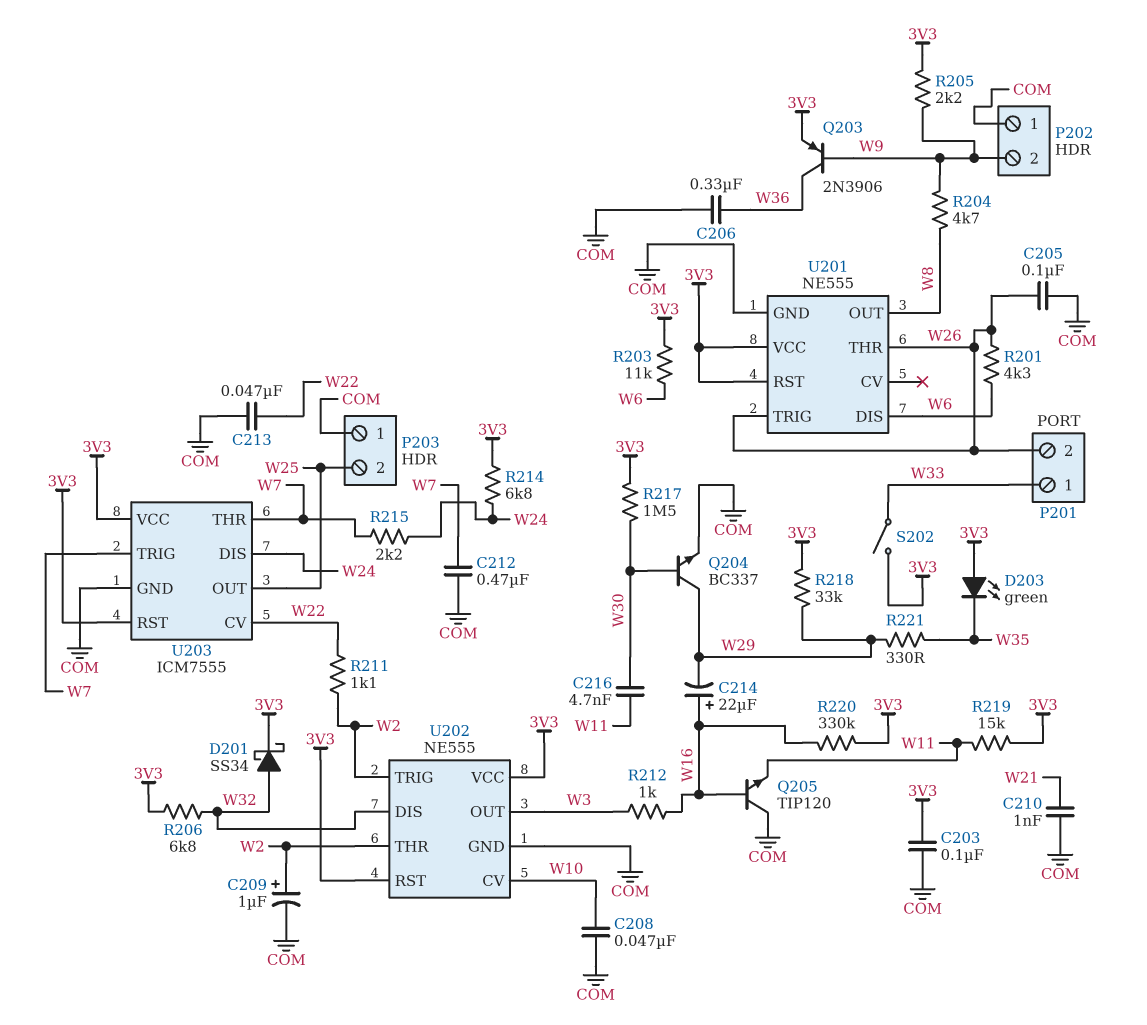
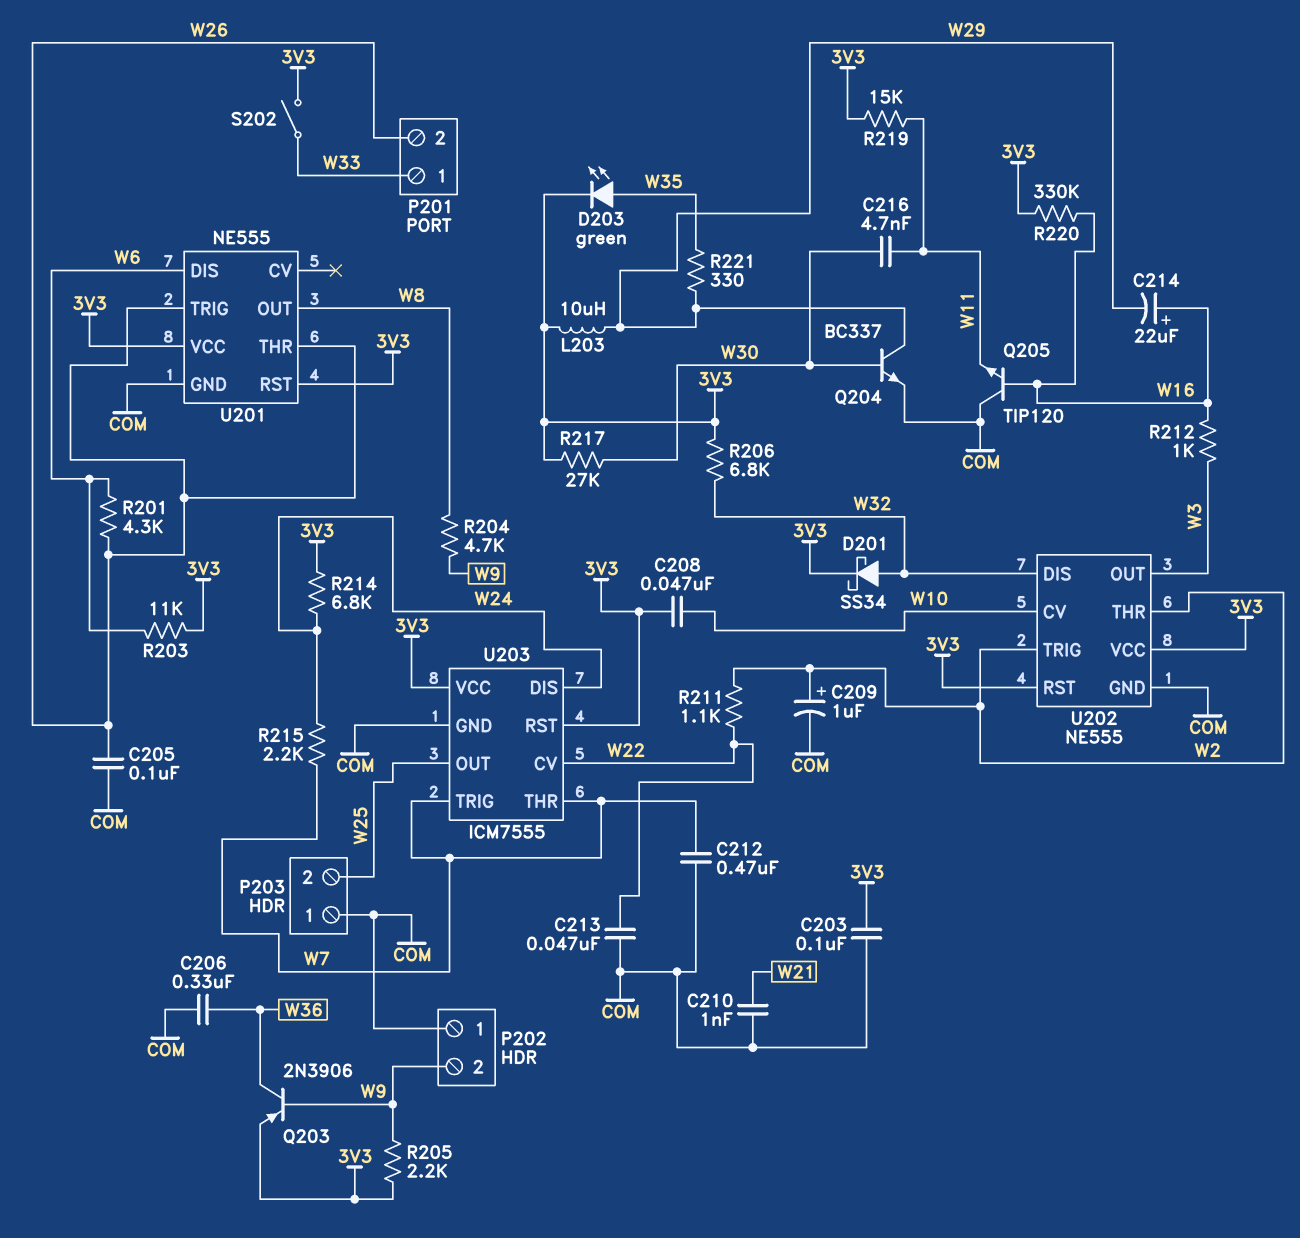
C208: 47nF (COM, W10) -> 47nF (3V3, W10)
D203: LED green (A 3V3, K W35) -> LED green (A W35, K 3V3)
L203: none -> 10uH (3V3, W29)
R217: 1.5M (3V3, W30) -> 27k (3V3, W30)
R218: 33k (3V3, W29) -> none

